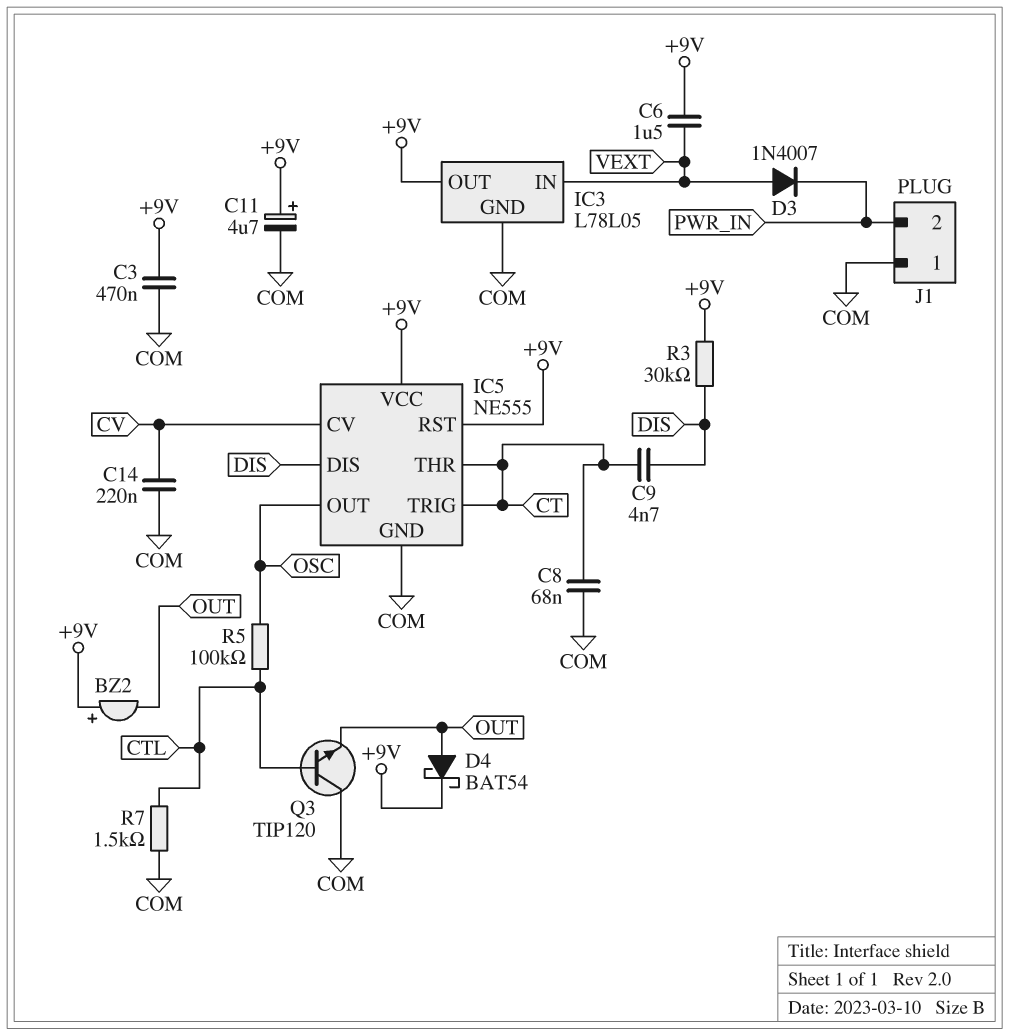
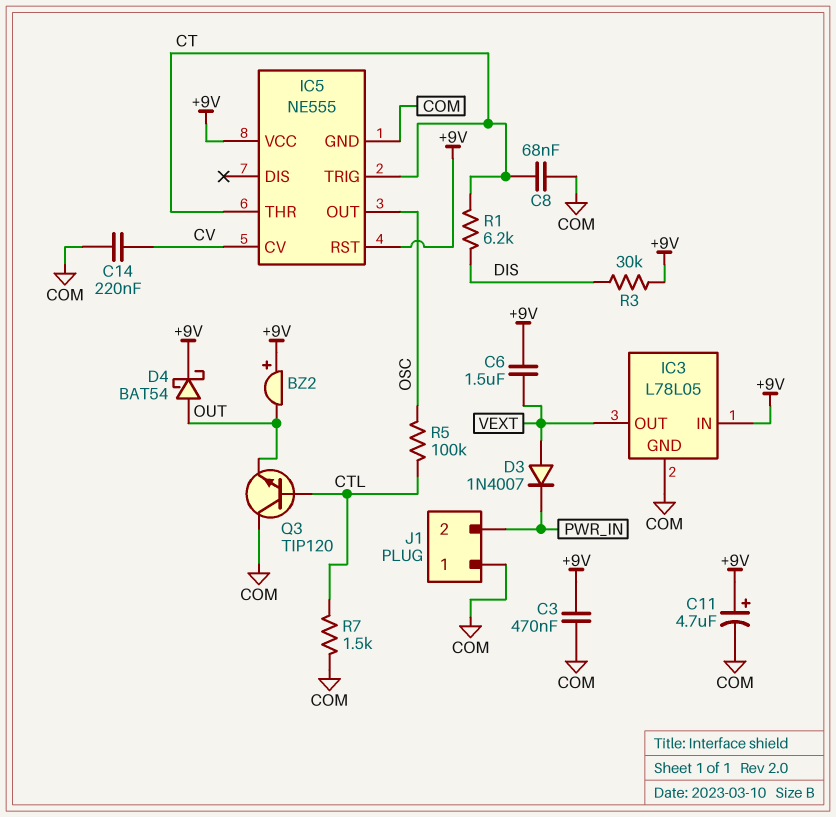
C9: 4.7nF (CT, DIS) -> none
IC3 pin IN: VEXT -> +9V
IC3 pin OUT: +9V -> VEXT
IC5 pin DIS: DIS -> none
R1: none -> 6.2k (CT, DIS)

